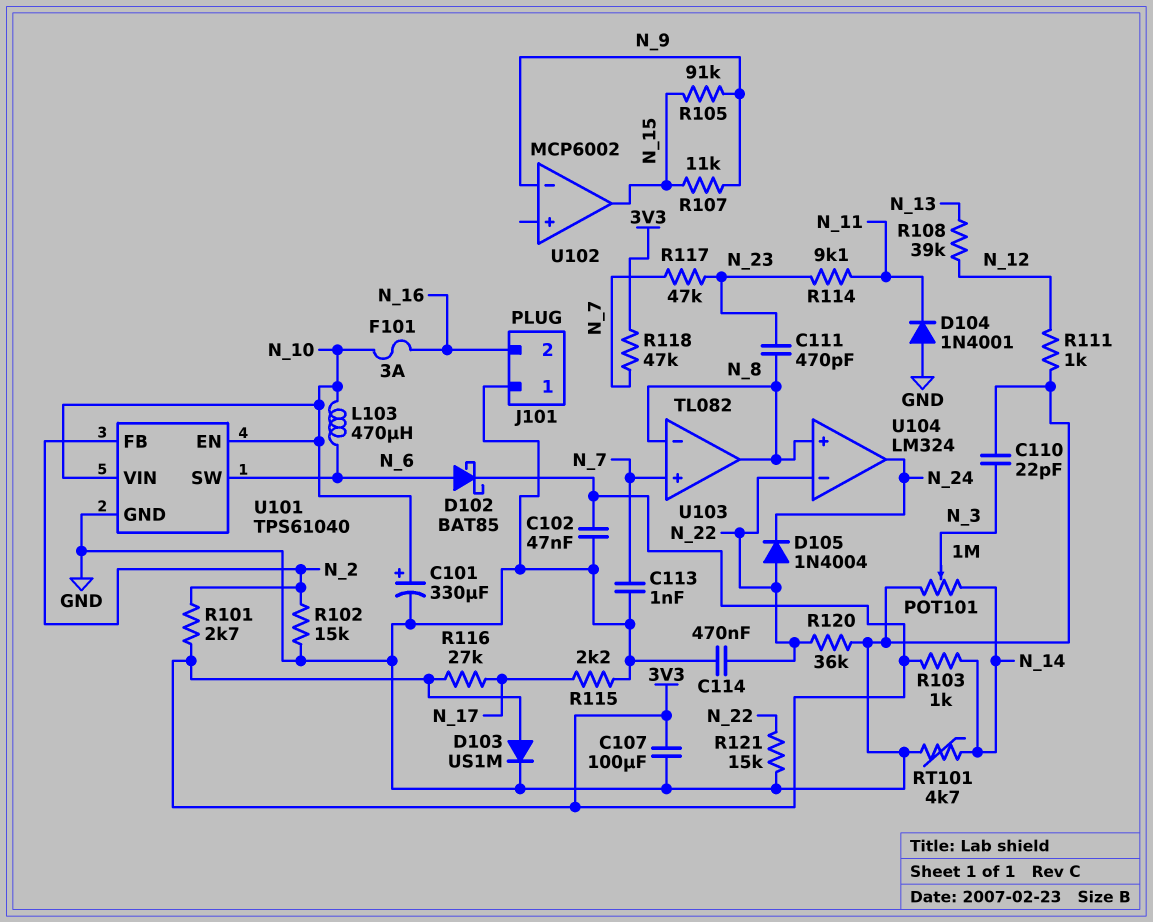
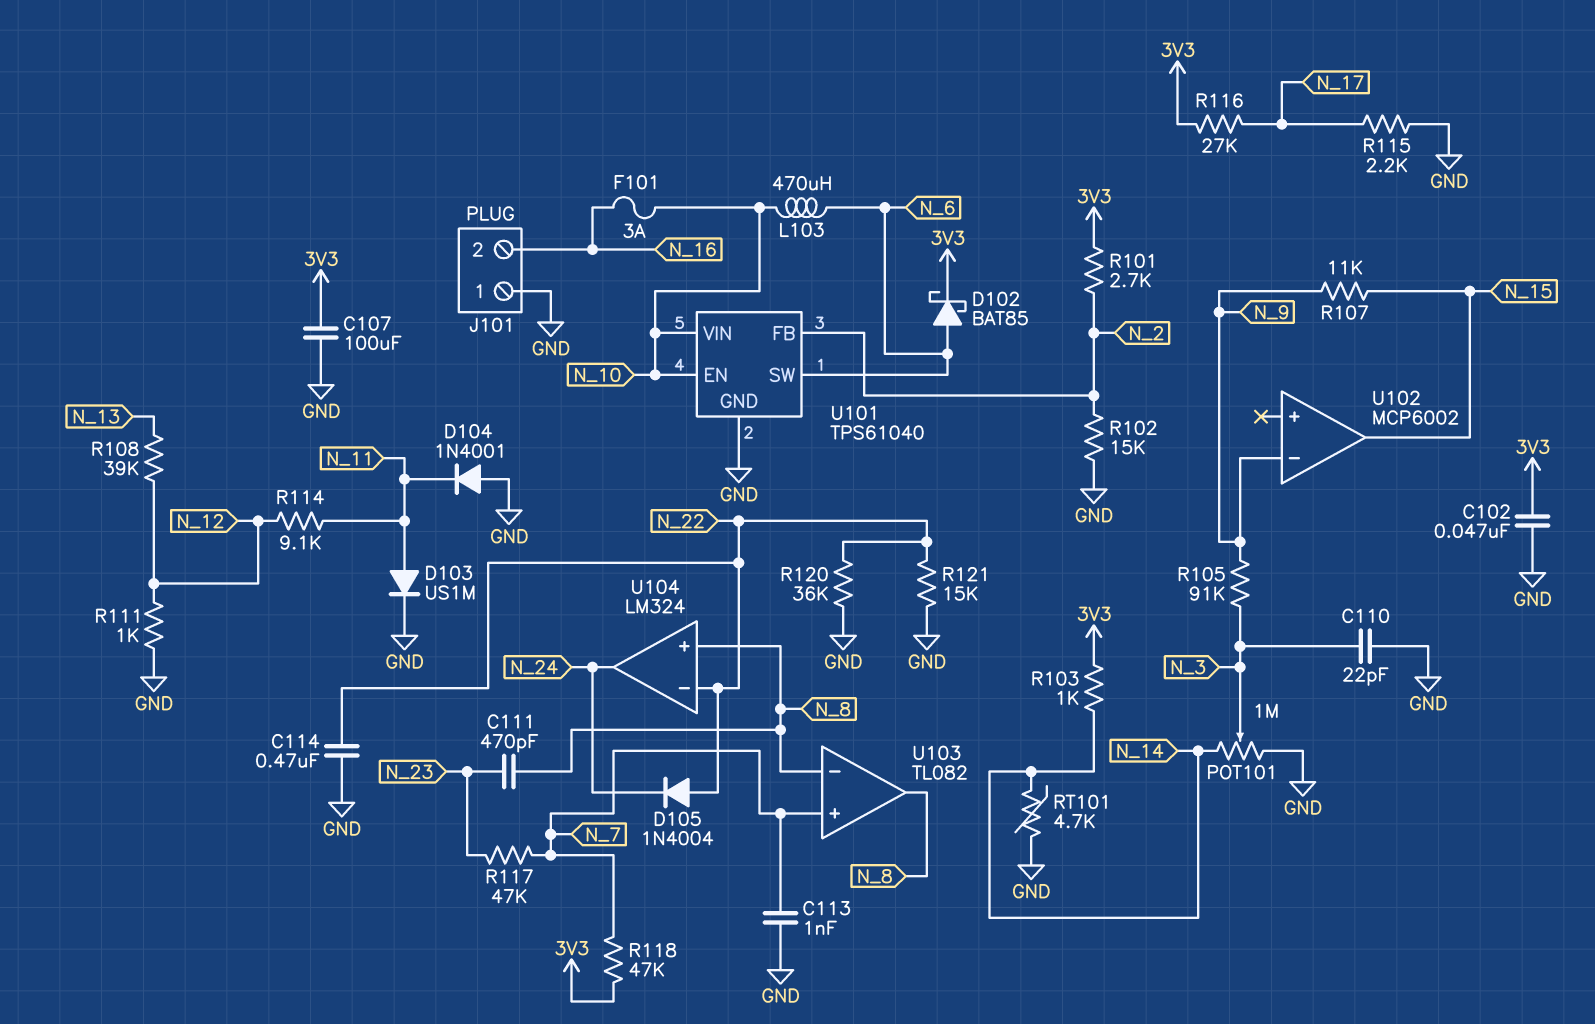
C101: 330uF (plus N_10, minus GND) -> none
D103: diode US1M (A 3V3, K GND) -> diode US1M (A N_11, K GND)
R105: 91k (N_9, N_15) -> 91k (N_3, N_9)
R114: 9.1k (N_11, N_23) -> 9.1k (N_11, N_12)

